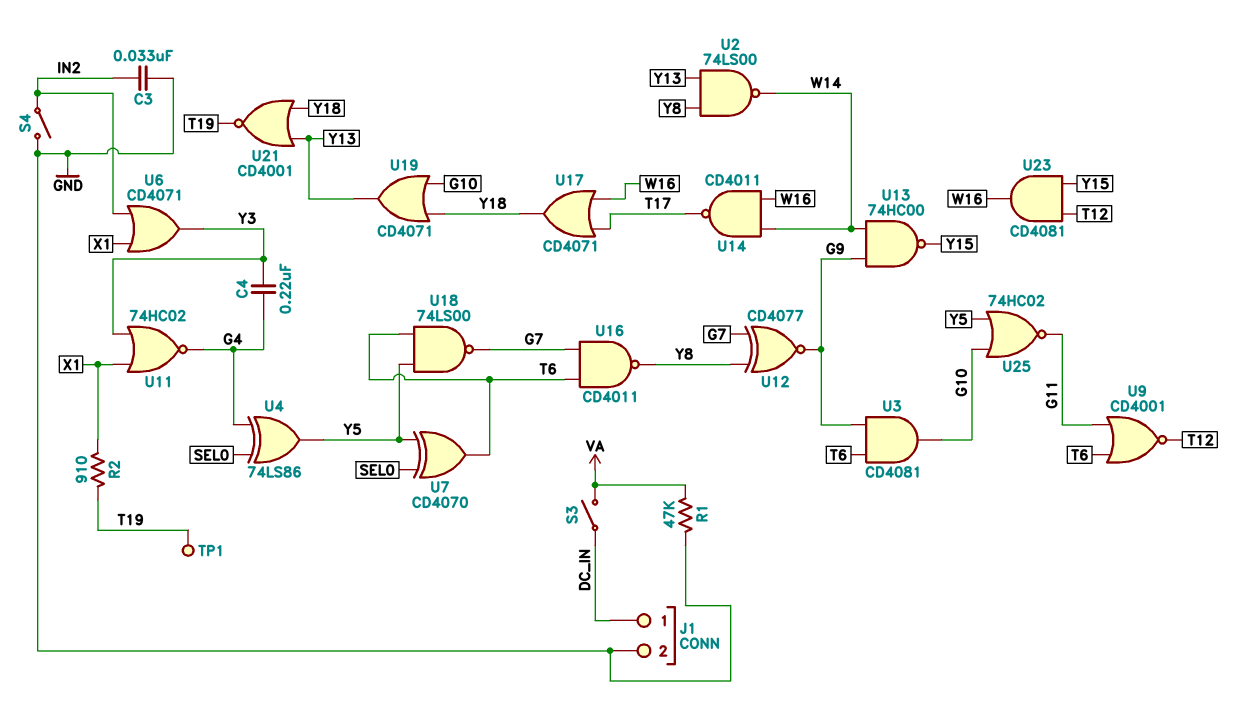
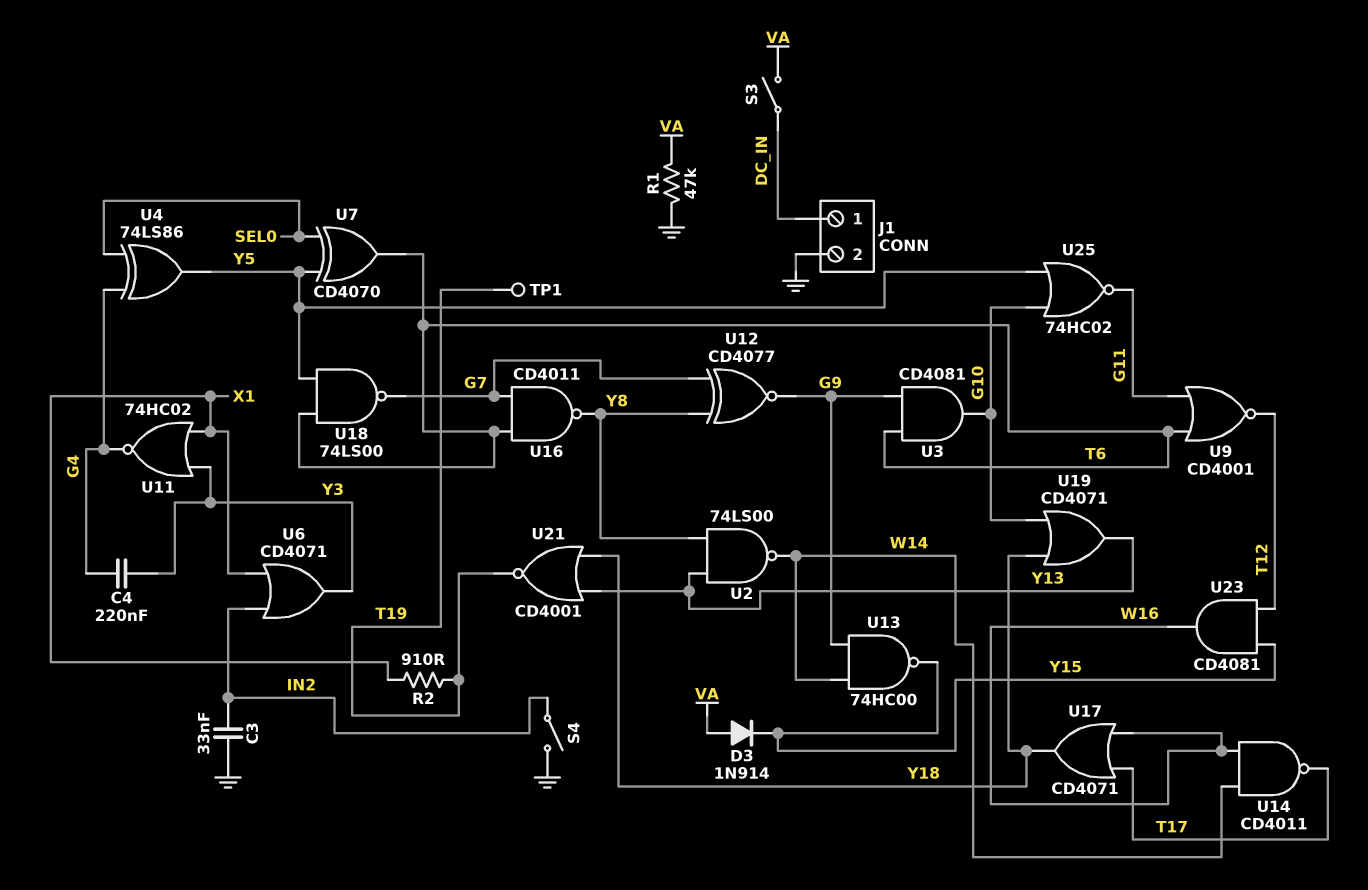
D3: none -> diode 1N914 (A VA, K Y15)

